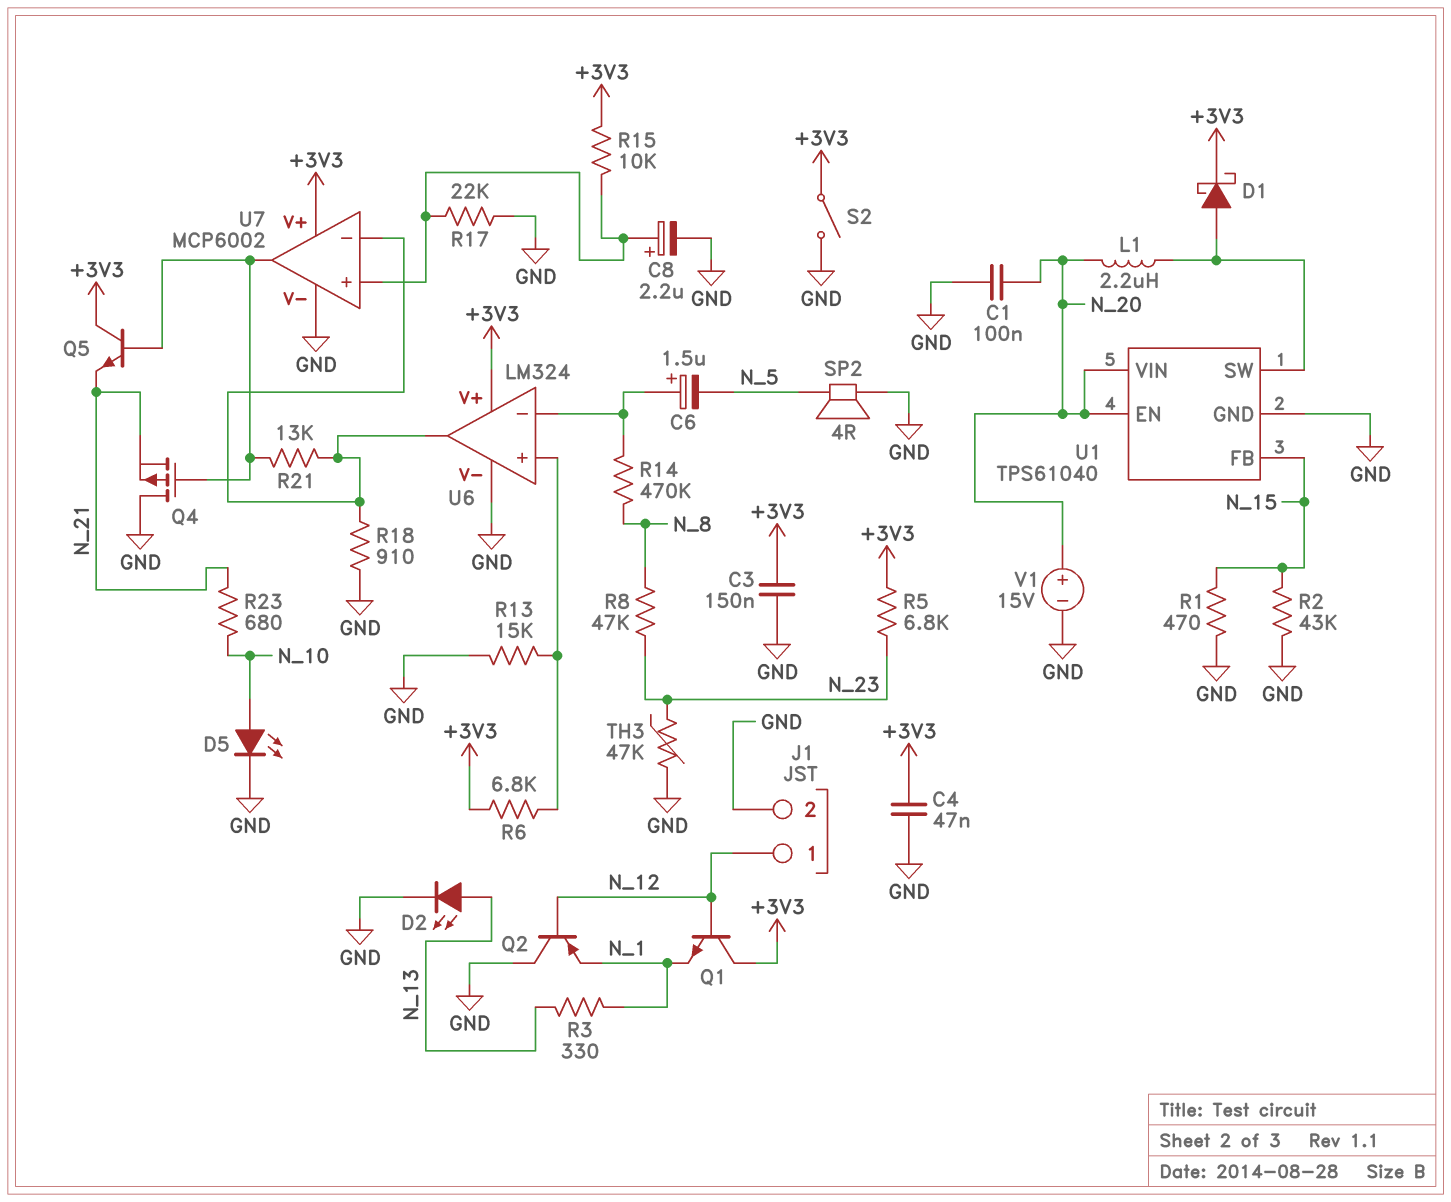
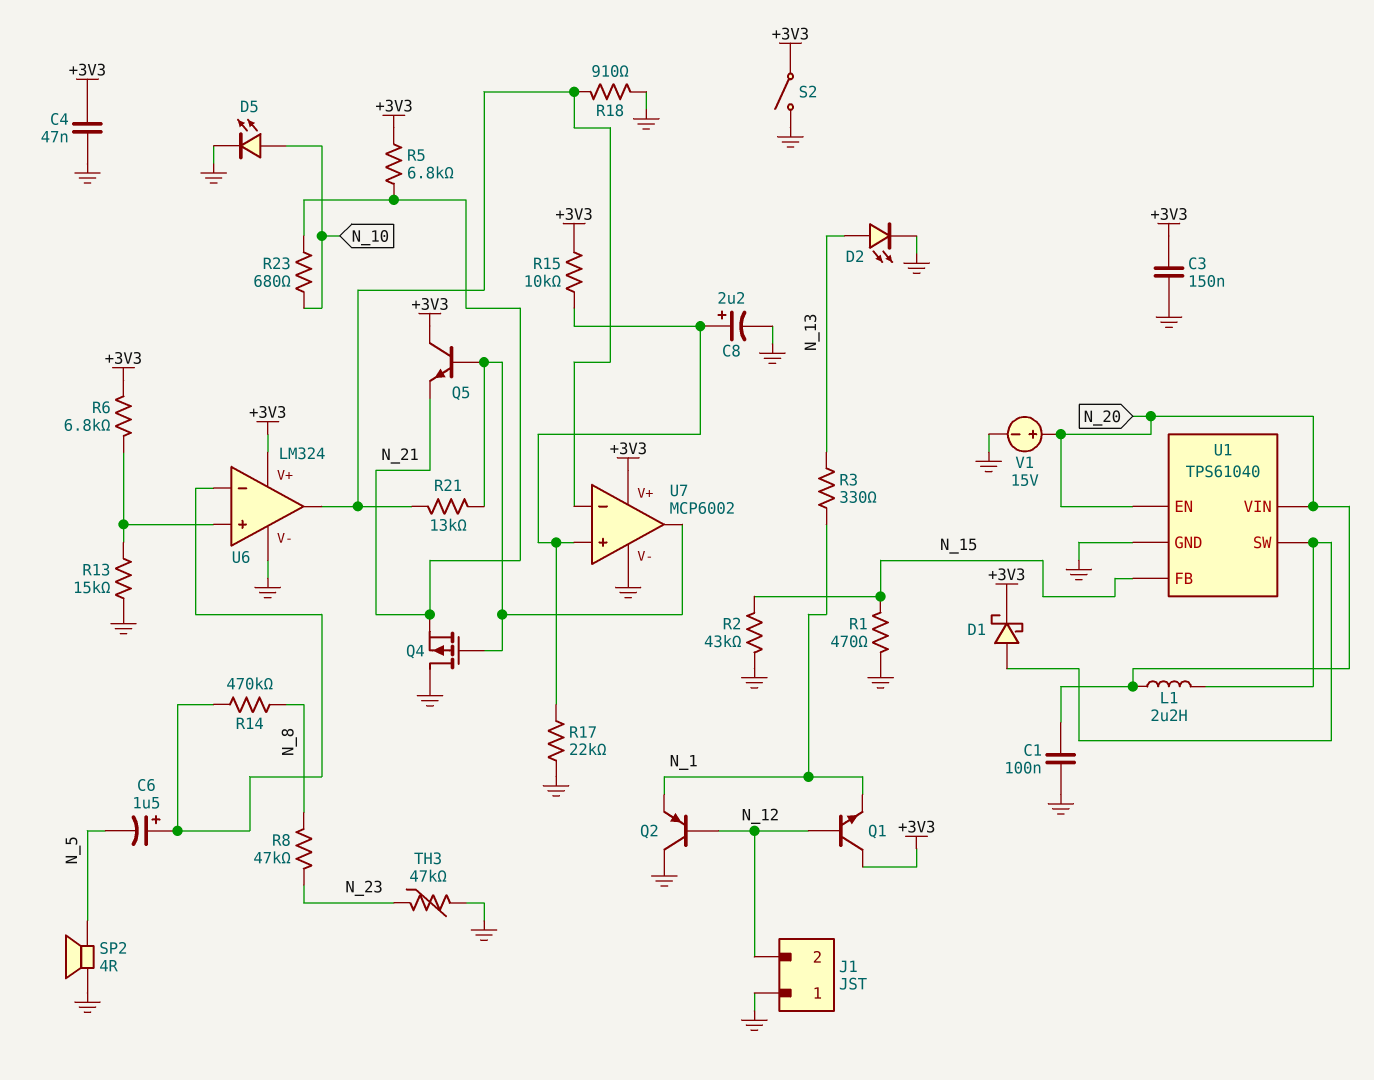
J1 pin 1: N_12 -> GND
J1 pin 2: GND -> N_12
R5: 6.8k (+3V3, N_23) -> 6.8k (+3V3, N_21)

